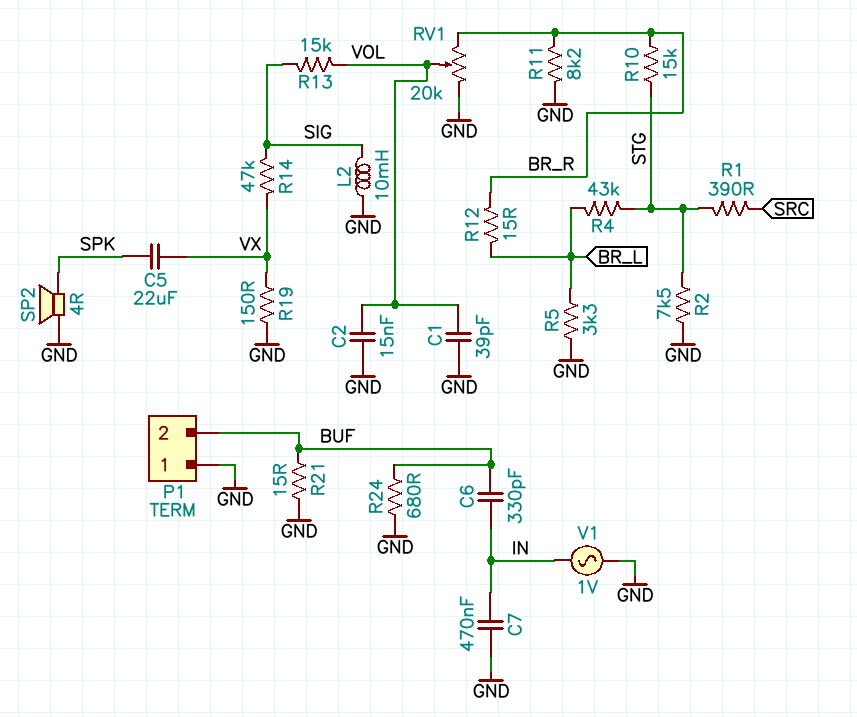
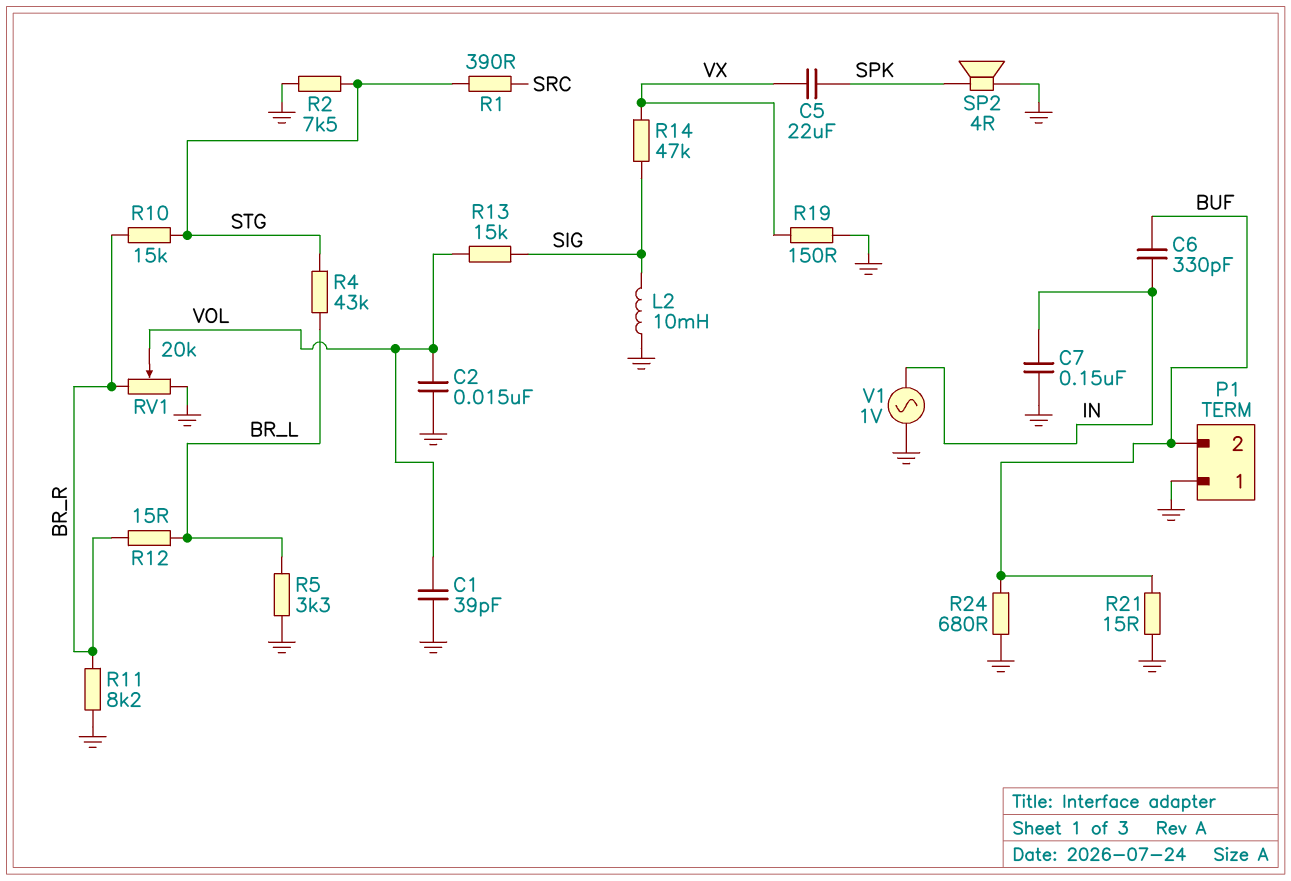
C7: 470nF (GND, IN) -> 150nF (GND, IN)

